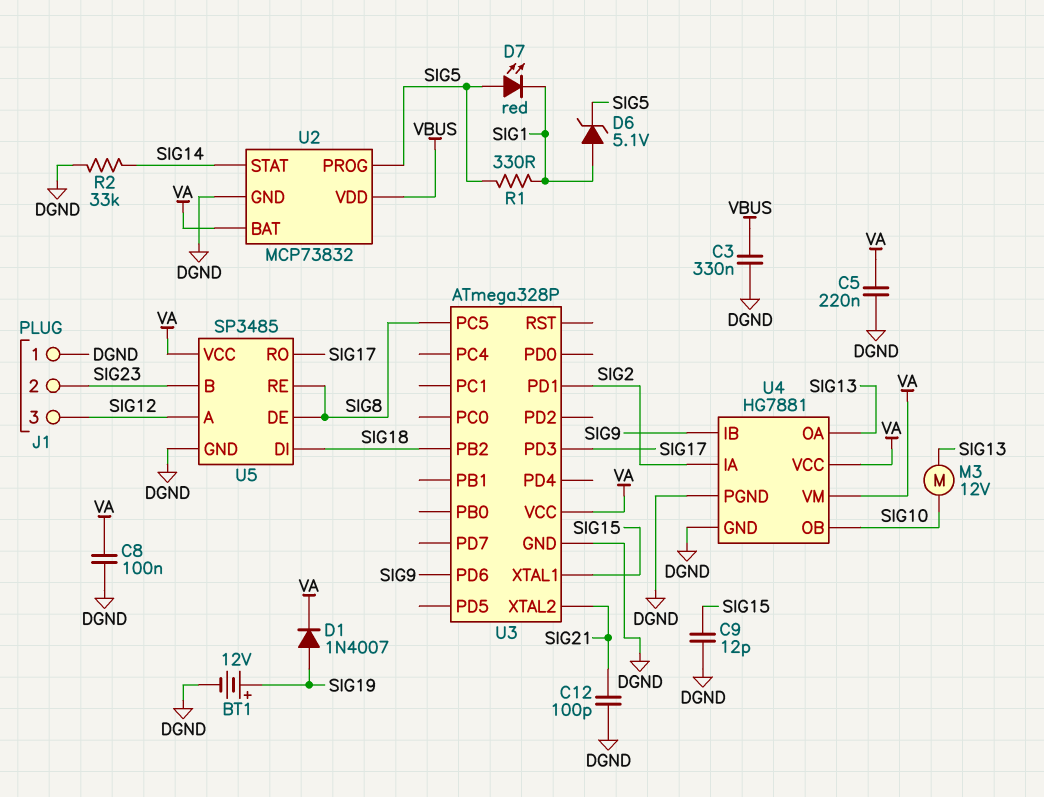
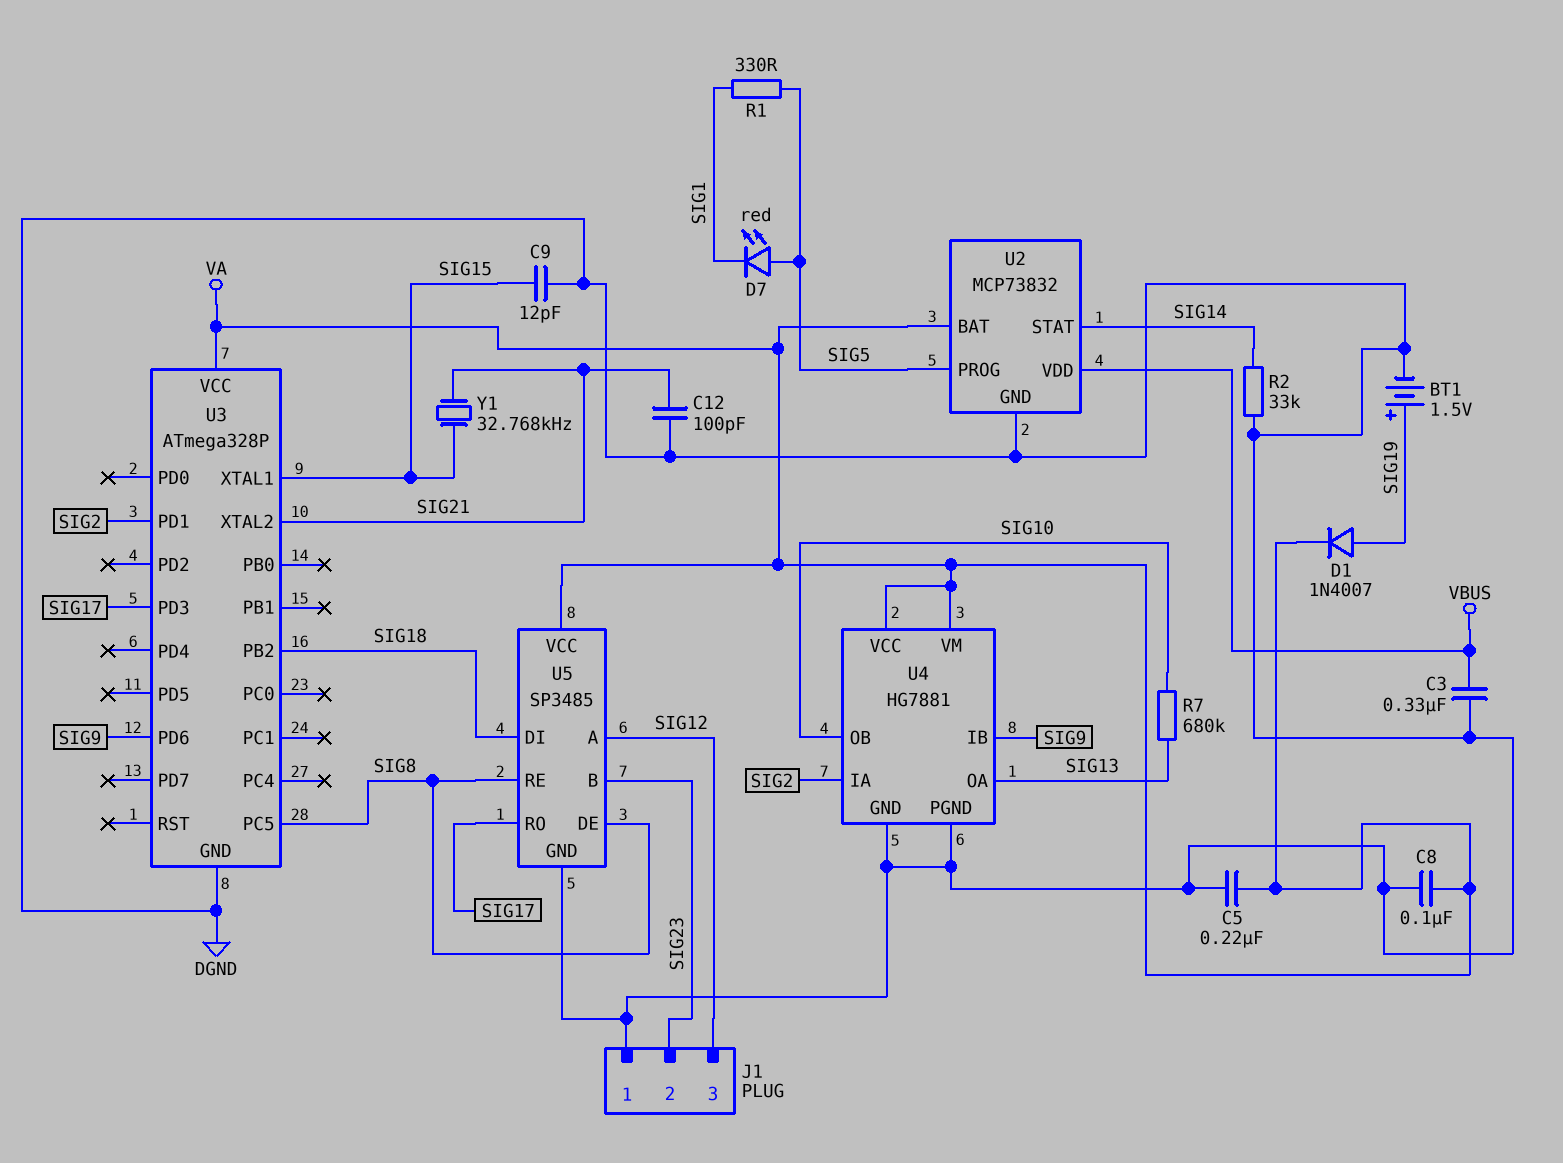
BT1: 12V (plus SIG19, minus DGND) -> 1.5V (plus SIG19, minus DGND)
D6: zener 5.1V (A SIG1, K SIG5) -> none
M3: motor 12V (SIG10, SIG13) -> none
R7: none -> 680k (SIG10, SIG13)
Y1: none -> 32.768kHz (SIG15, SIG21)

